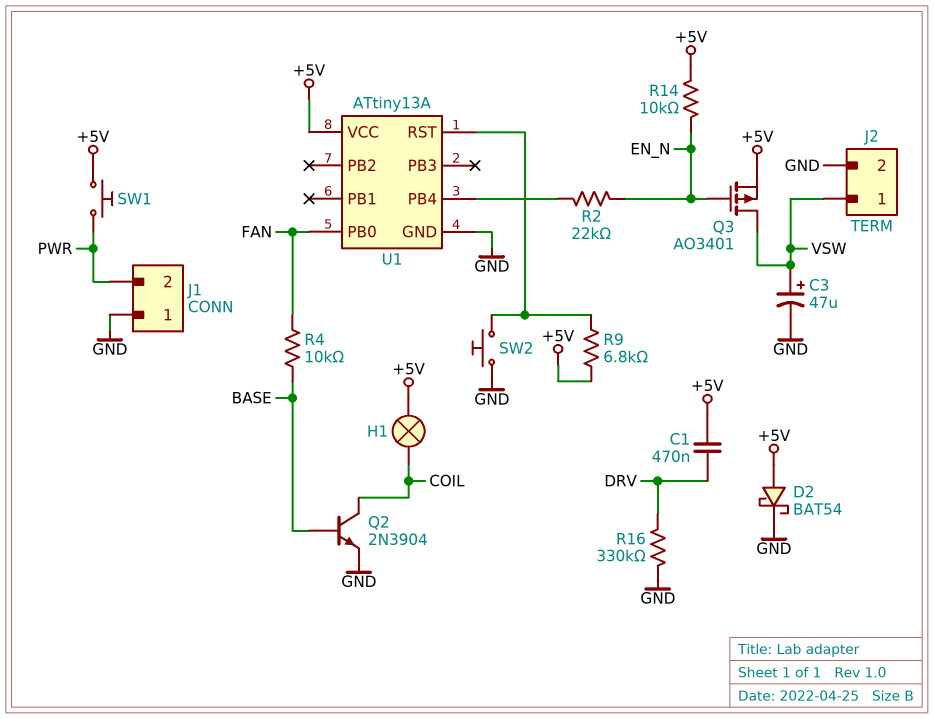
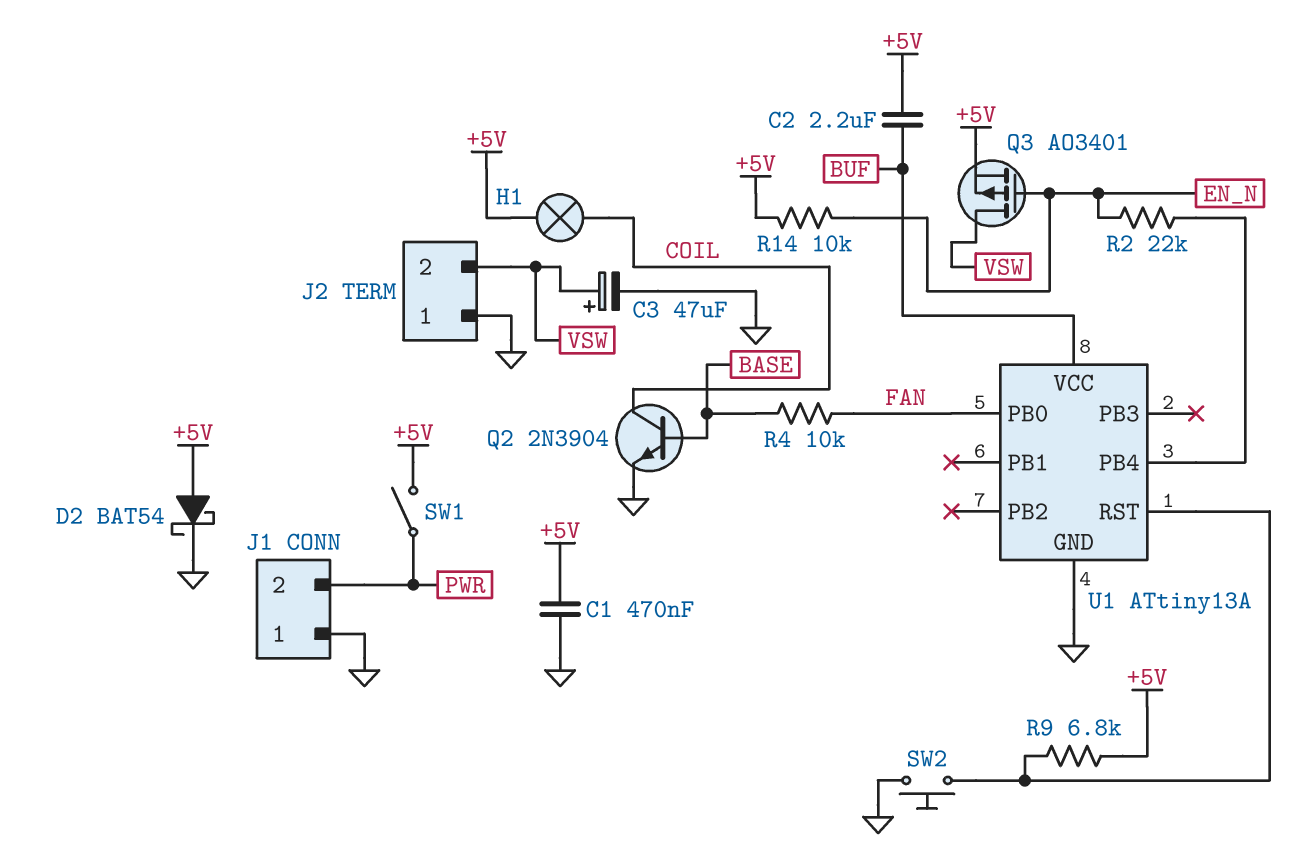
C1: 470nF (+5V, DRV) -> 470nF (+5V, GND)
C2: none -> 2.2uF (+5V, BUF)
J2 pin 1: VSW -> GND
J2 pin 2: GND -> VSW
R16: 330k (DRV, GND) -> none
SW1: button (+5V, PWR) -> switch (+5V, PWR)
U1 pin VCC: +5V -> BUF

